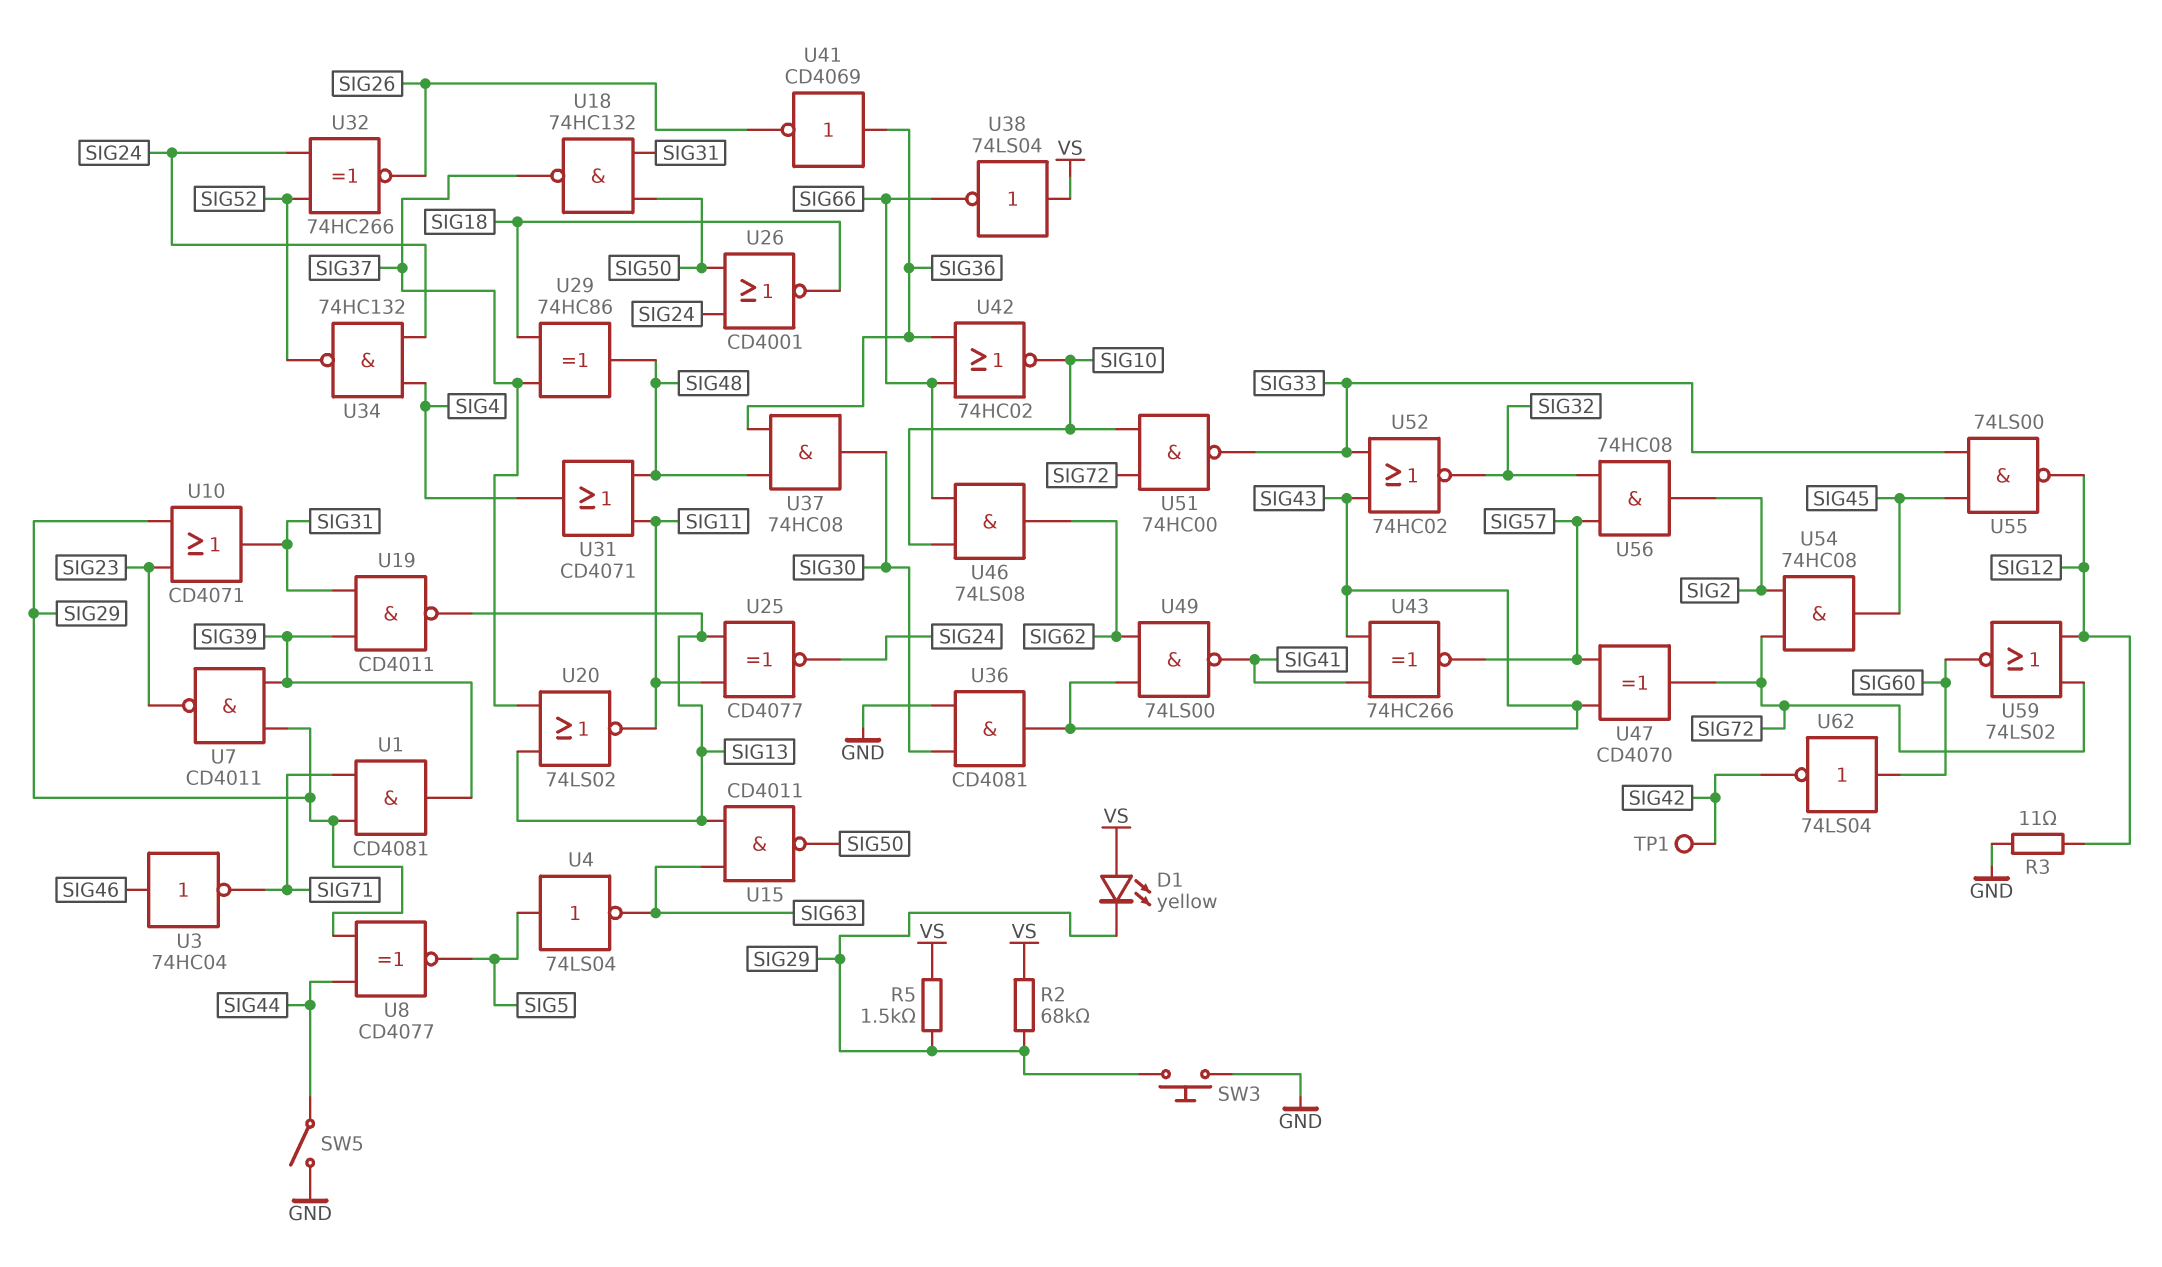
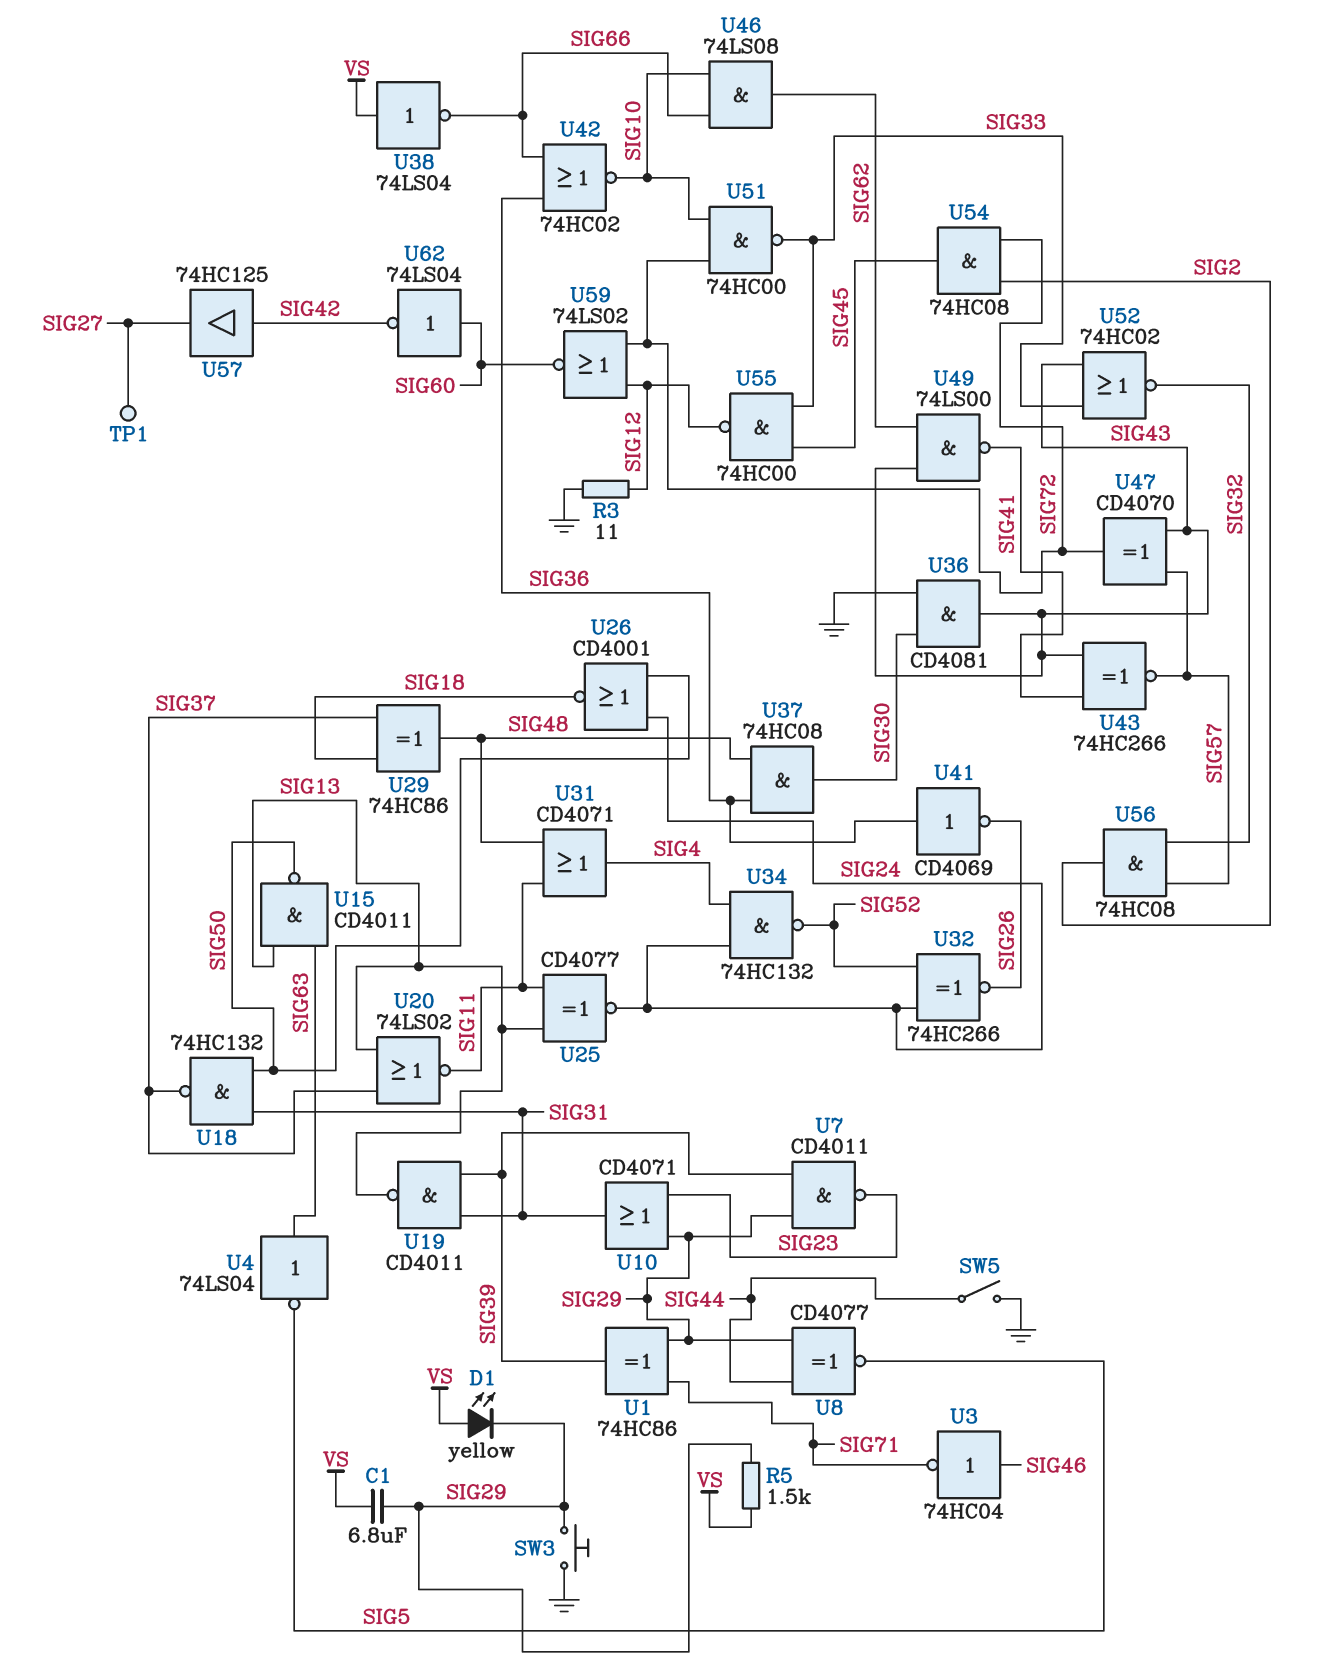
C1: none -> 6.8uF (SIG29, VS)
R2: 68k (SIG29, VS) -> none
TP1: test point (SIG42) -> test point (SIG27)
U1: AND CD4081 (in SIG29, in SIG71, out SIG39) -> XOR 74HC86 (in SIG29, in SIG71, out SIG39)
U4: NOT 74LS04 (in SIG5, out SIG63) -> NOT 74LS04 (in SIG63, out SIG5)
U55: NAND 74LS00 (in SIG33, in SIG45, out SIG12) -> NAND 74HC00 (in SIG33, in SIG45, out SIG12)
U57: none -> buffer 74HC125 (in SIG42, out SIG27)

